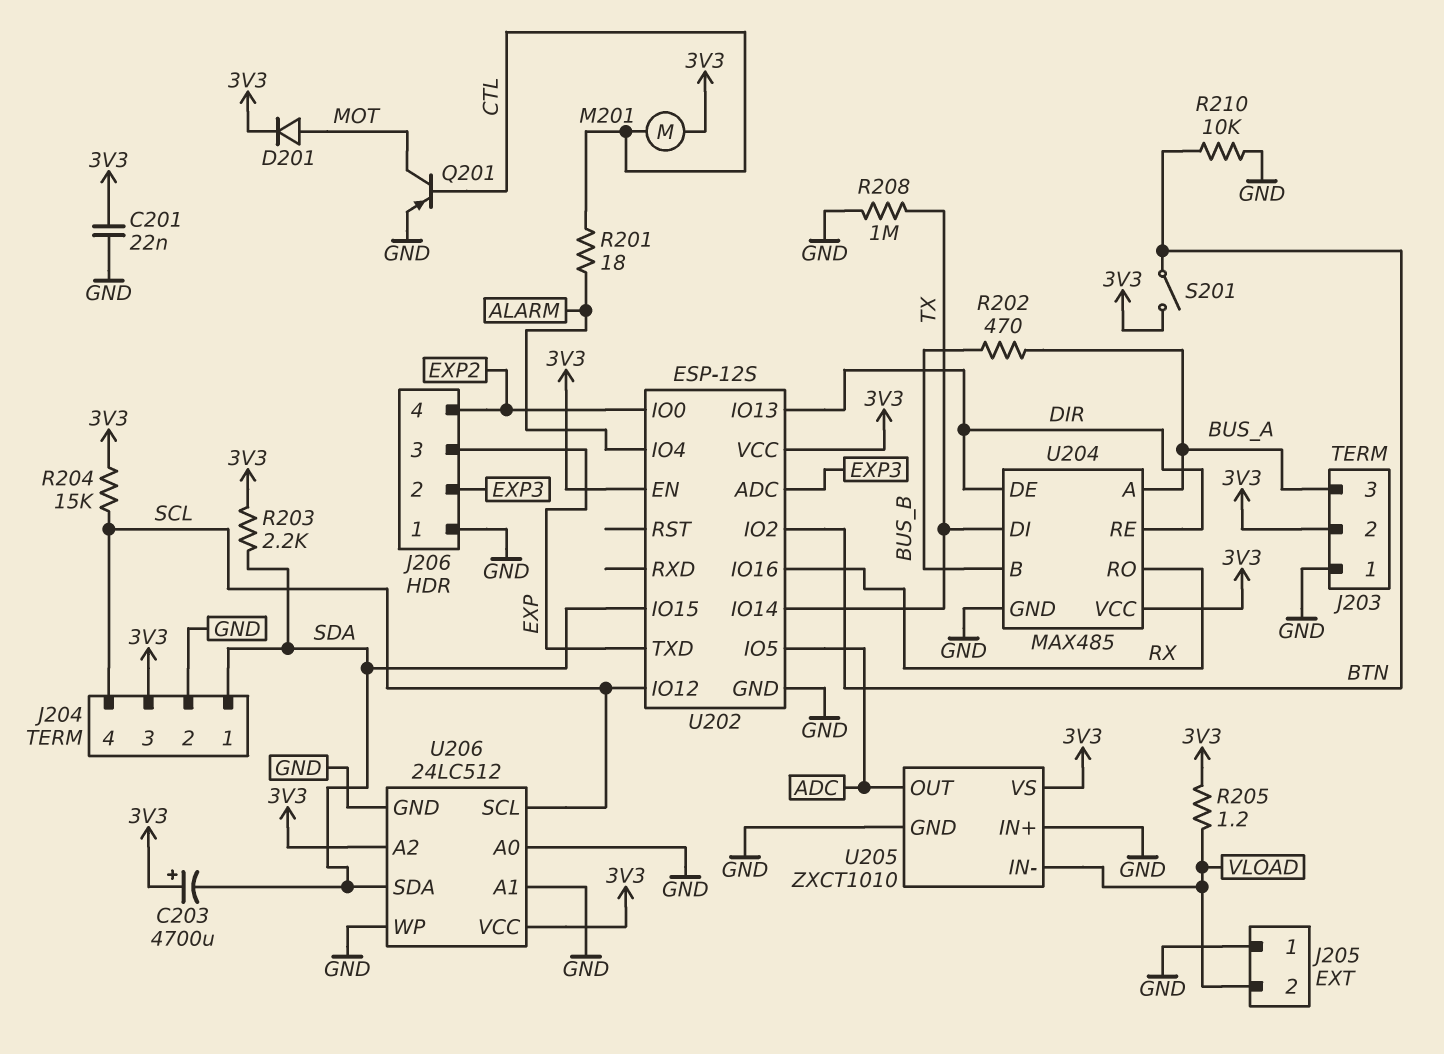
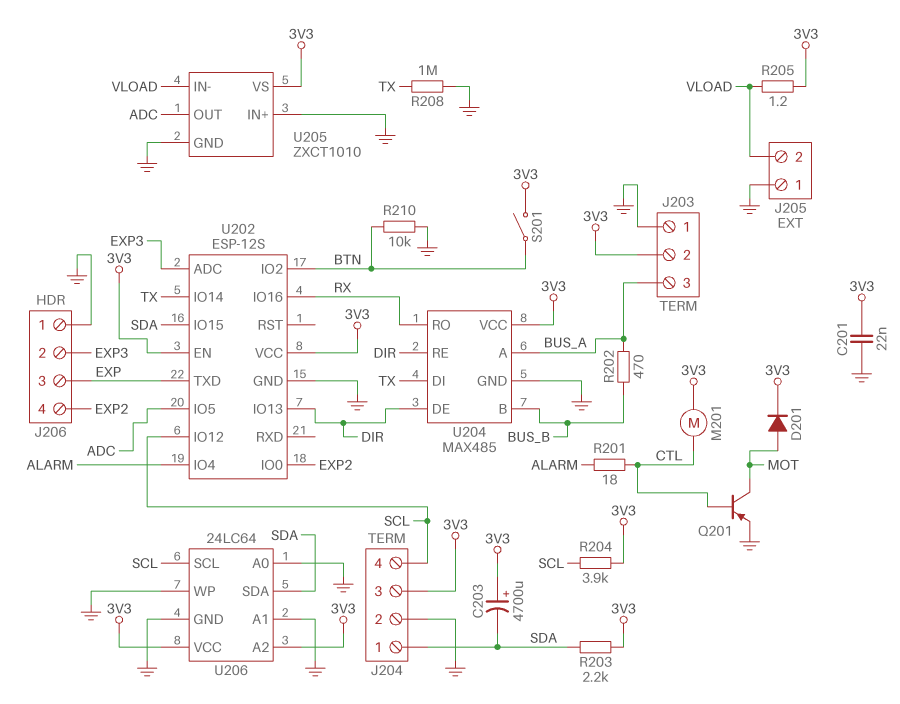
R204: 15k (3V3, SCL) -> 3.9k (3V3, SCL)
U206: 24LC512 -> 24LC64

